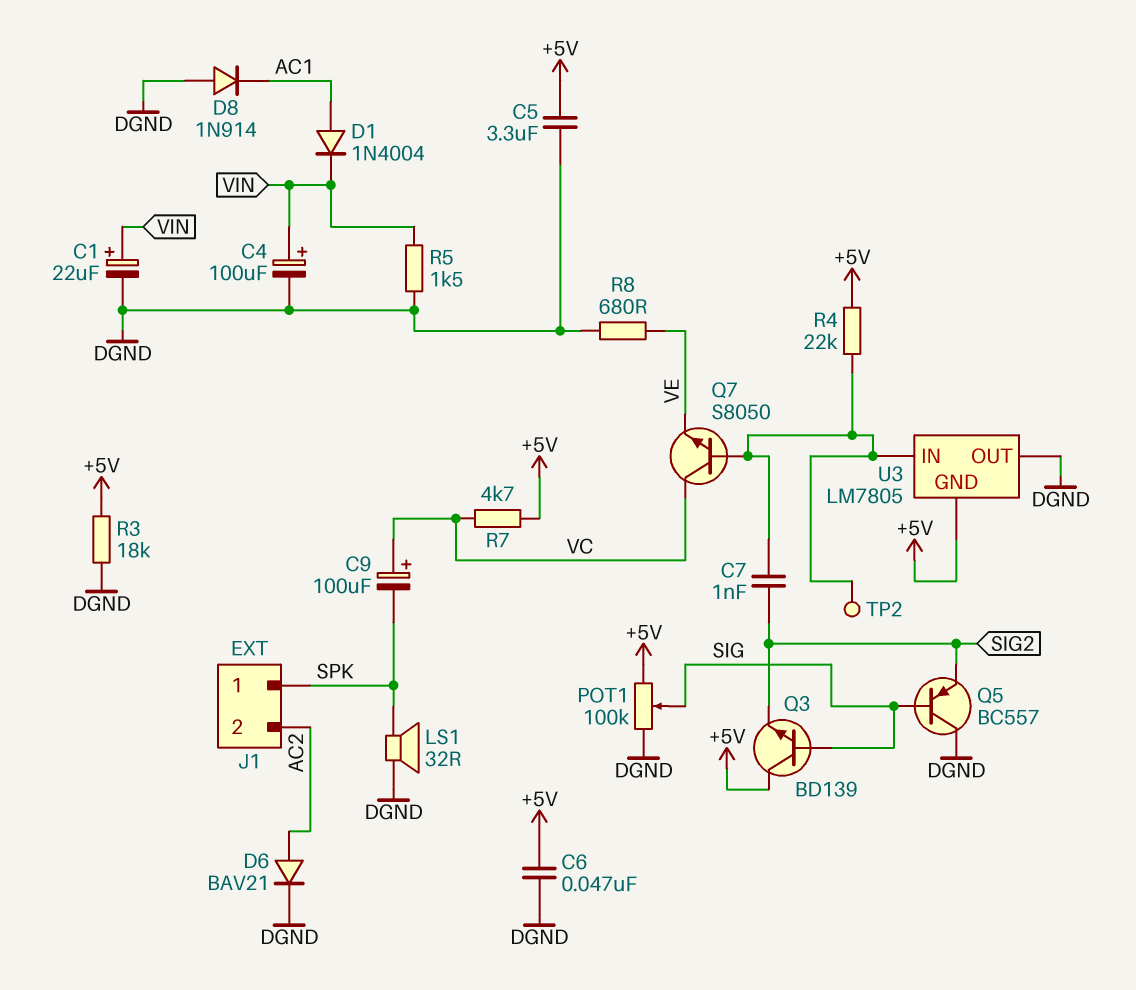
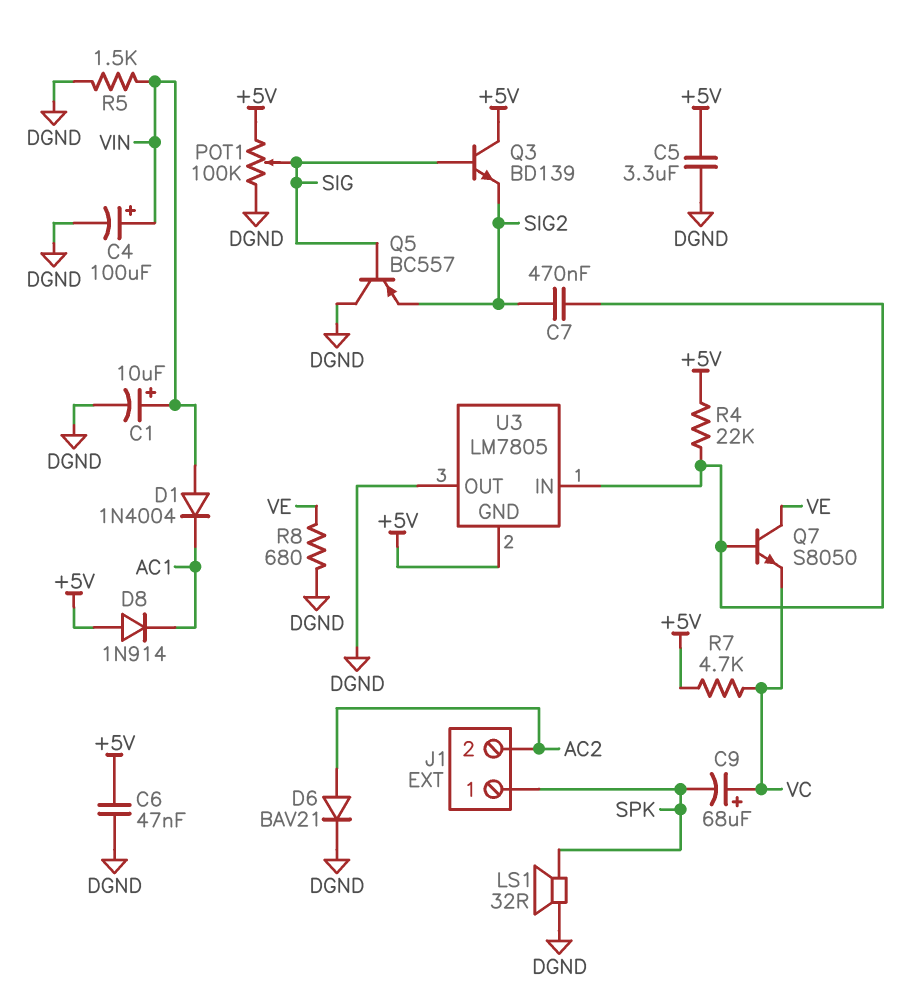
C1: 22uF (plus VIN, minus DGND) -> 10uF (plus VIN, minus DGND)
C7: 1nF (SIG2, U3/IN) -> 470nF (SIG2, U3/IN)
C9: 100uF (plus VC, minus SPK) -> 68uF (plus VC, minus SPK)
D1: diode 1N4004 (A AC1, K VIN) -> diode 1N4004 (A VIN, K AC1)
D8: diode 1N914 (A DGND, K AC1) -> diode 1N914 (A +5V, K AC1)
Q7: NPN S8050 (B U3/IN, C VC, E VE) -> NPN S8050 (B U3/IN, C VE, E VC)
R3: 18k (+5V, DGND) -> none
TP2: test point (U3/IN) -> none

